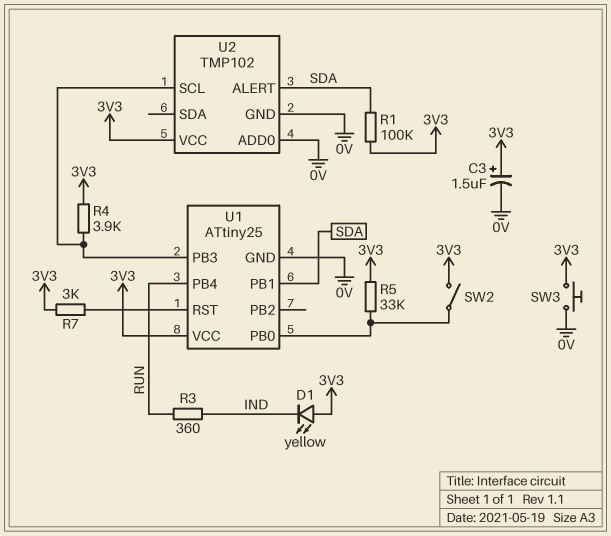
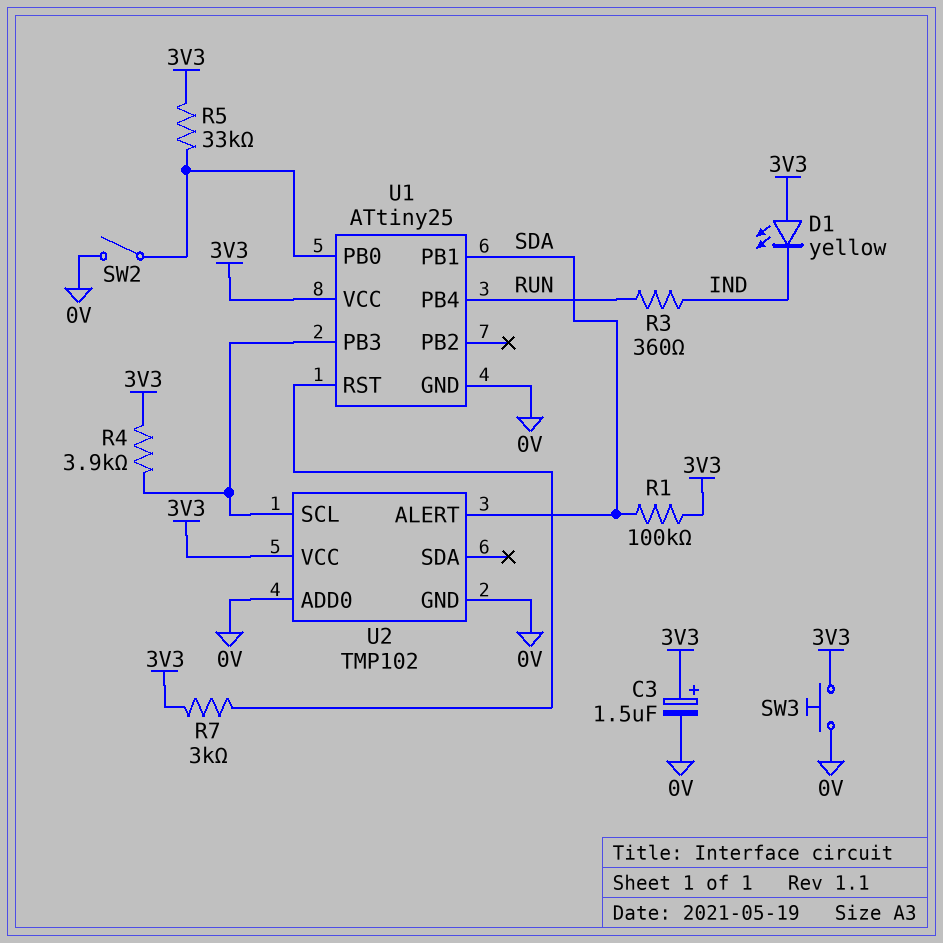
SW2: switch (3V3, U1/PB0) -> switch (0V, U1/PB0)

